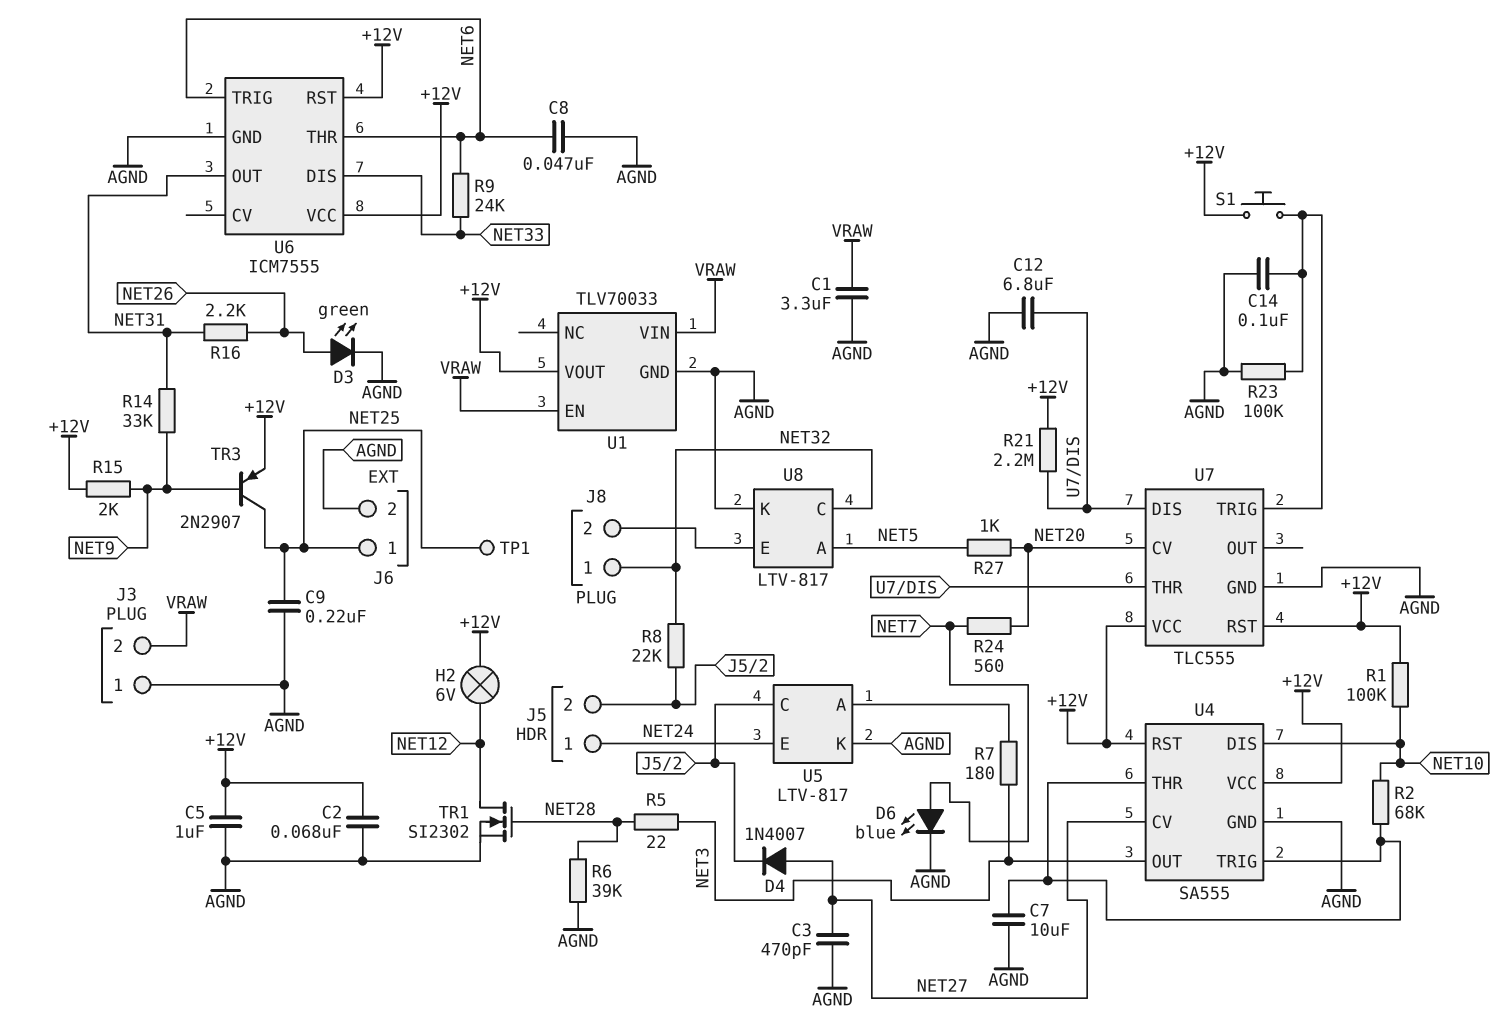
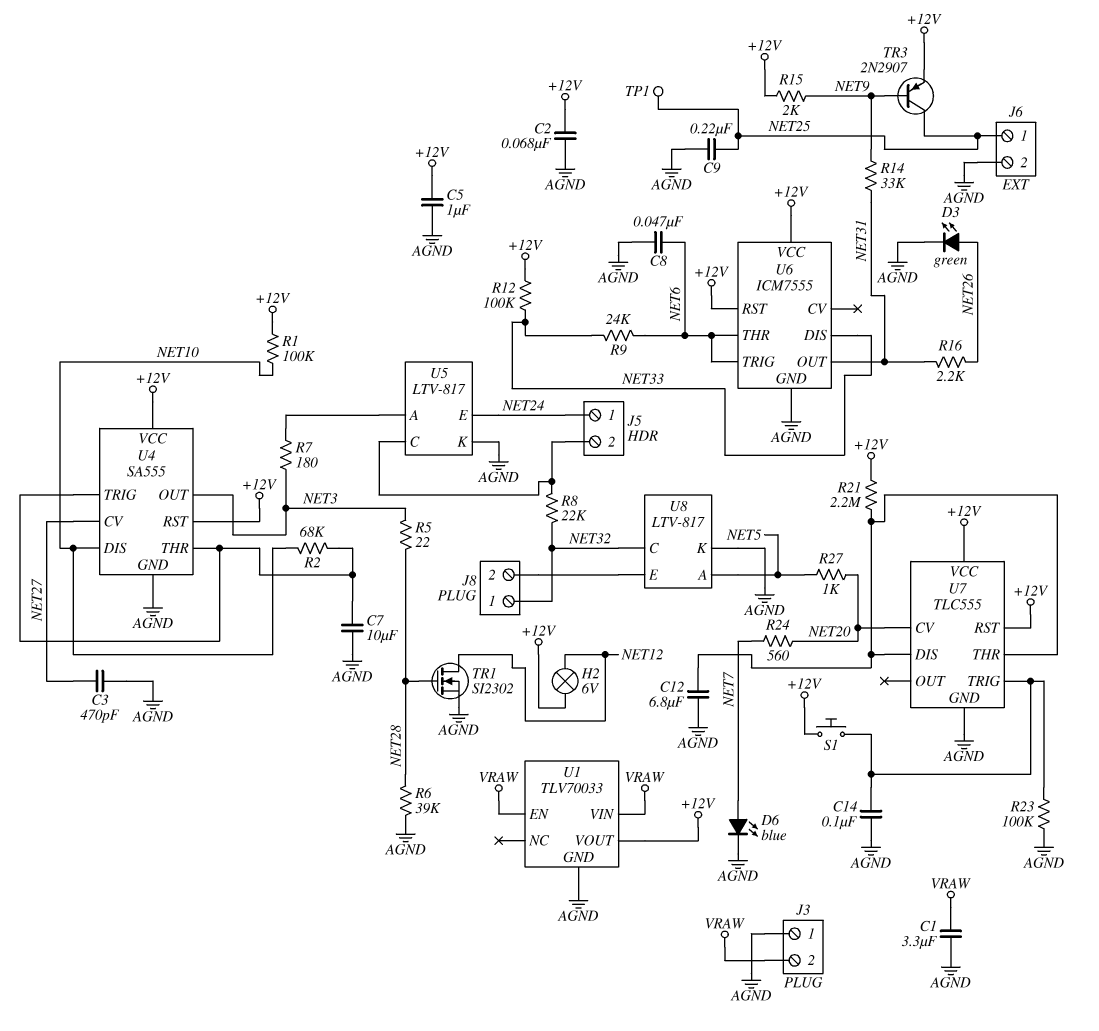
D4: diode 1N4007 (A NET27, K J5/2) -> none
R12: none -> 100k (+12V, NET33)

